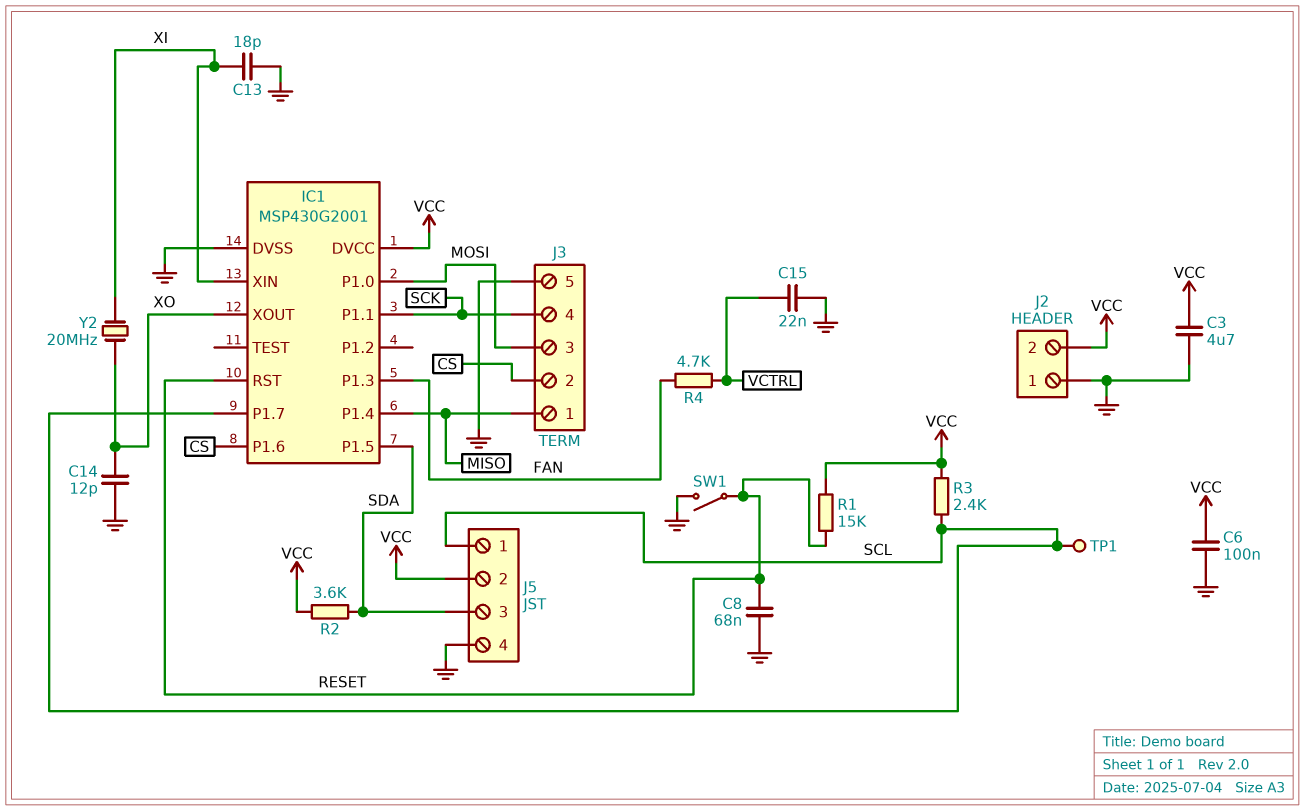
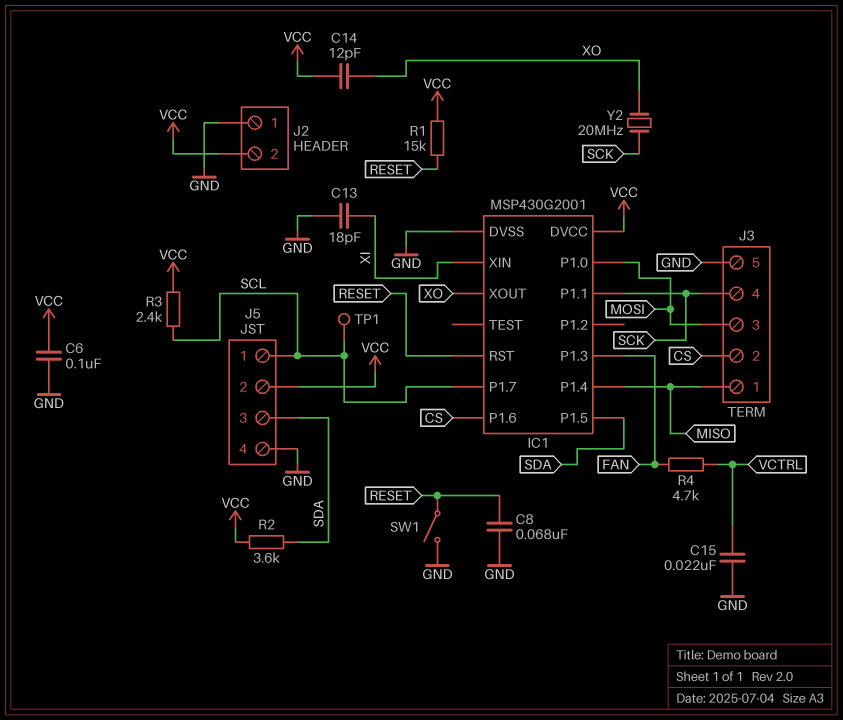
C3: 4.7uF (GND, VCC) -> none
C14: 12pF (GND, XO) -> 12pF (VCC, XO)
Y2: 20MHz (XI, XO) -> 20MHz (SCK, XO)

